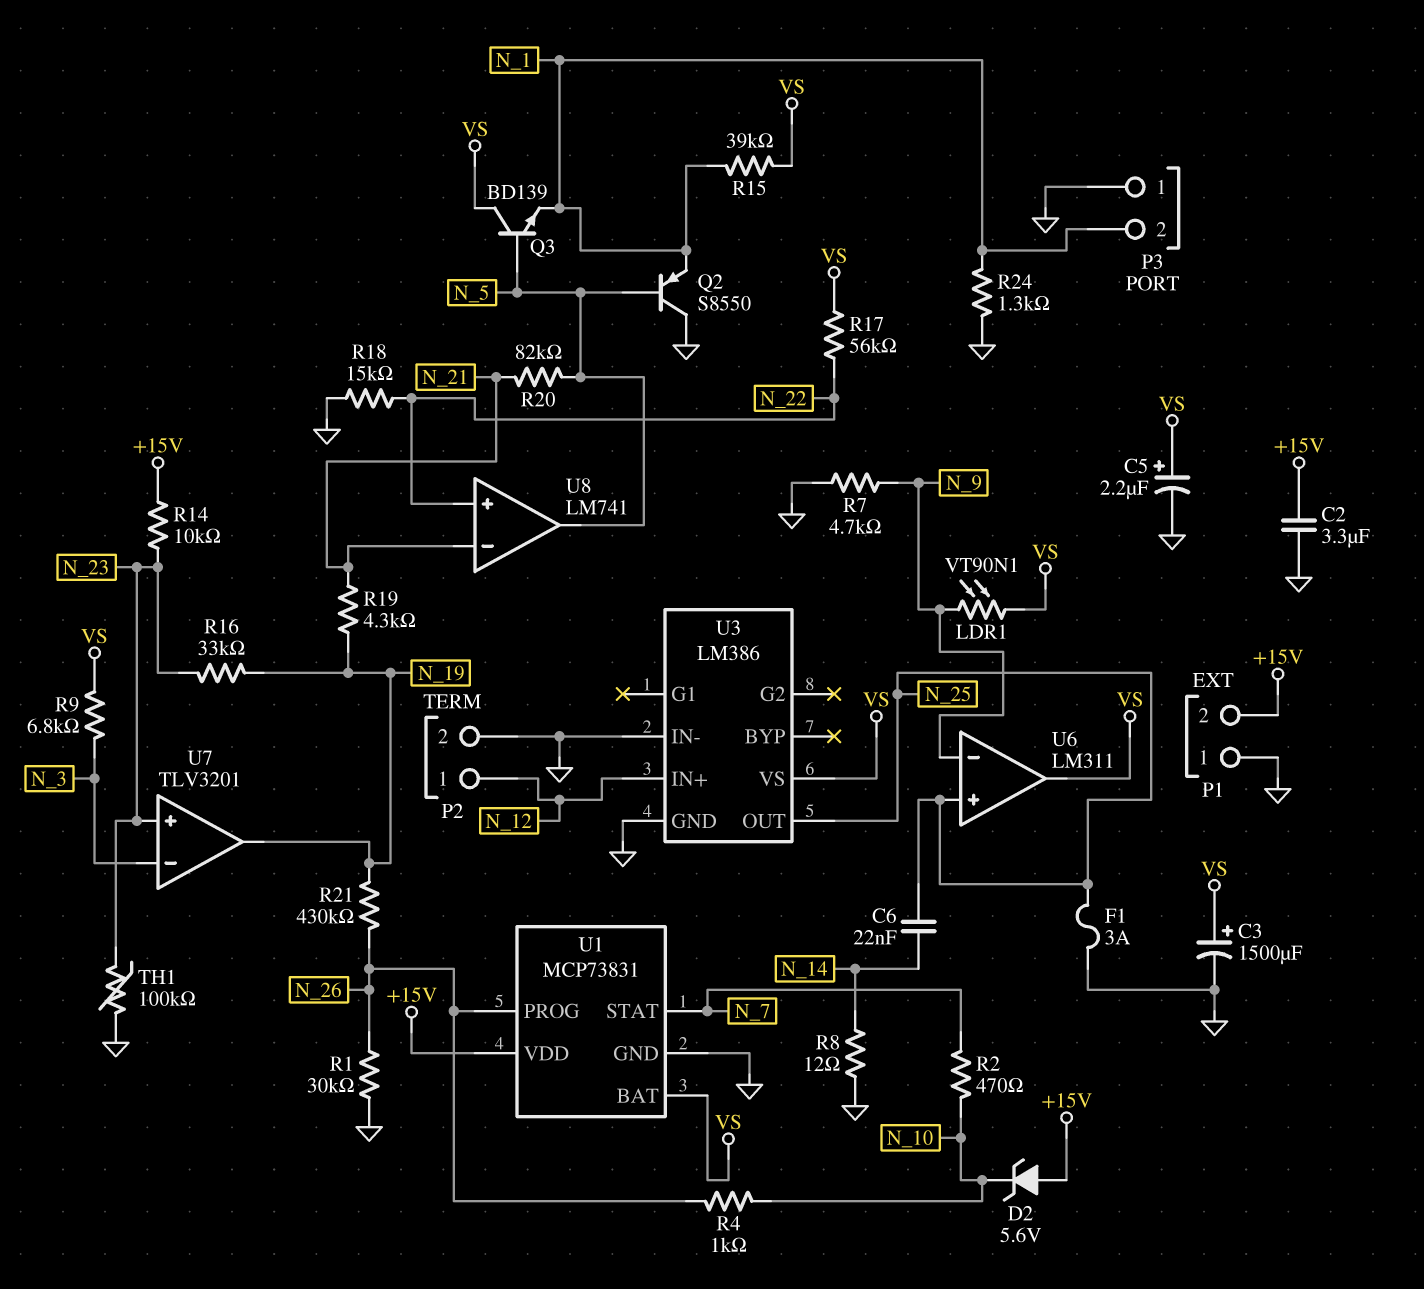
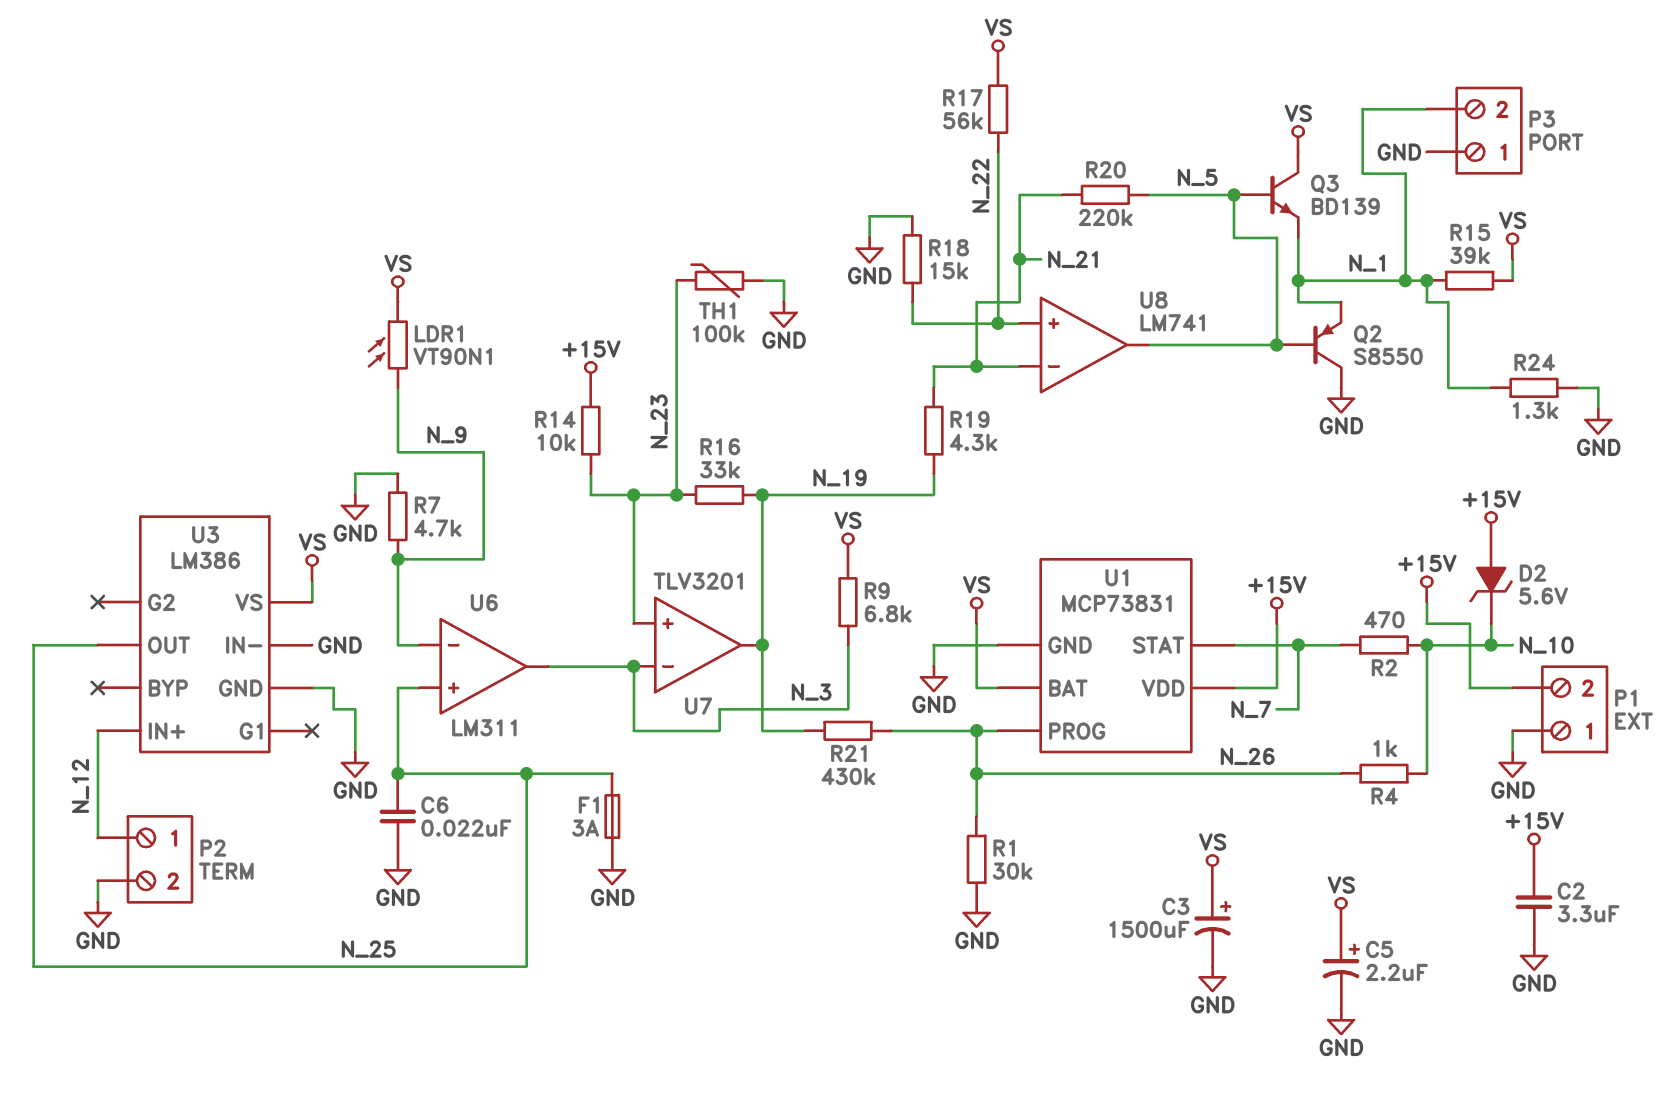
C6: 22nF (N_14, N_25) -> 22nF (GND, N_25)
R8: 12 (GND, N_14) -> none
R20: 82k (N_5, N_21) -> 220k (N_5, N_21)
U6 pin out: VS -> N_3

